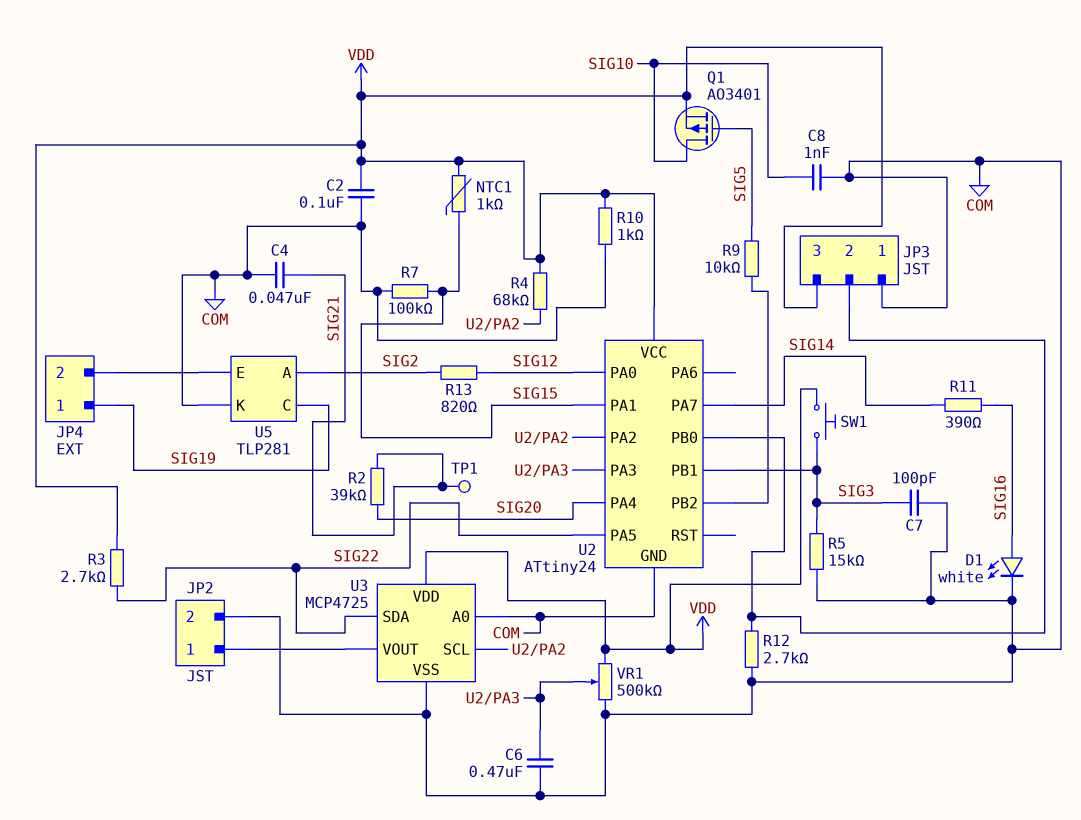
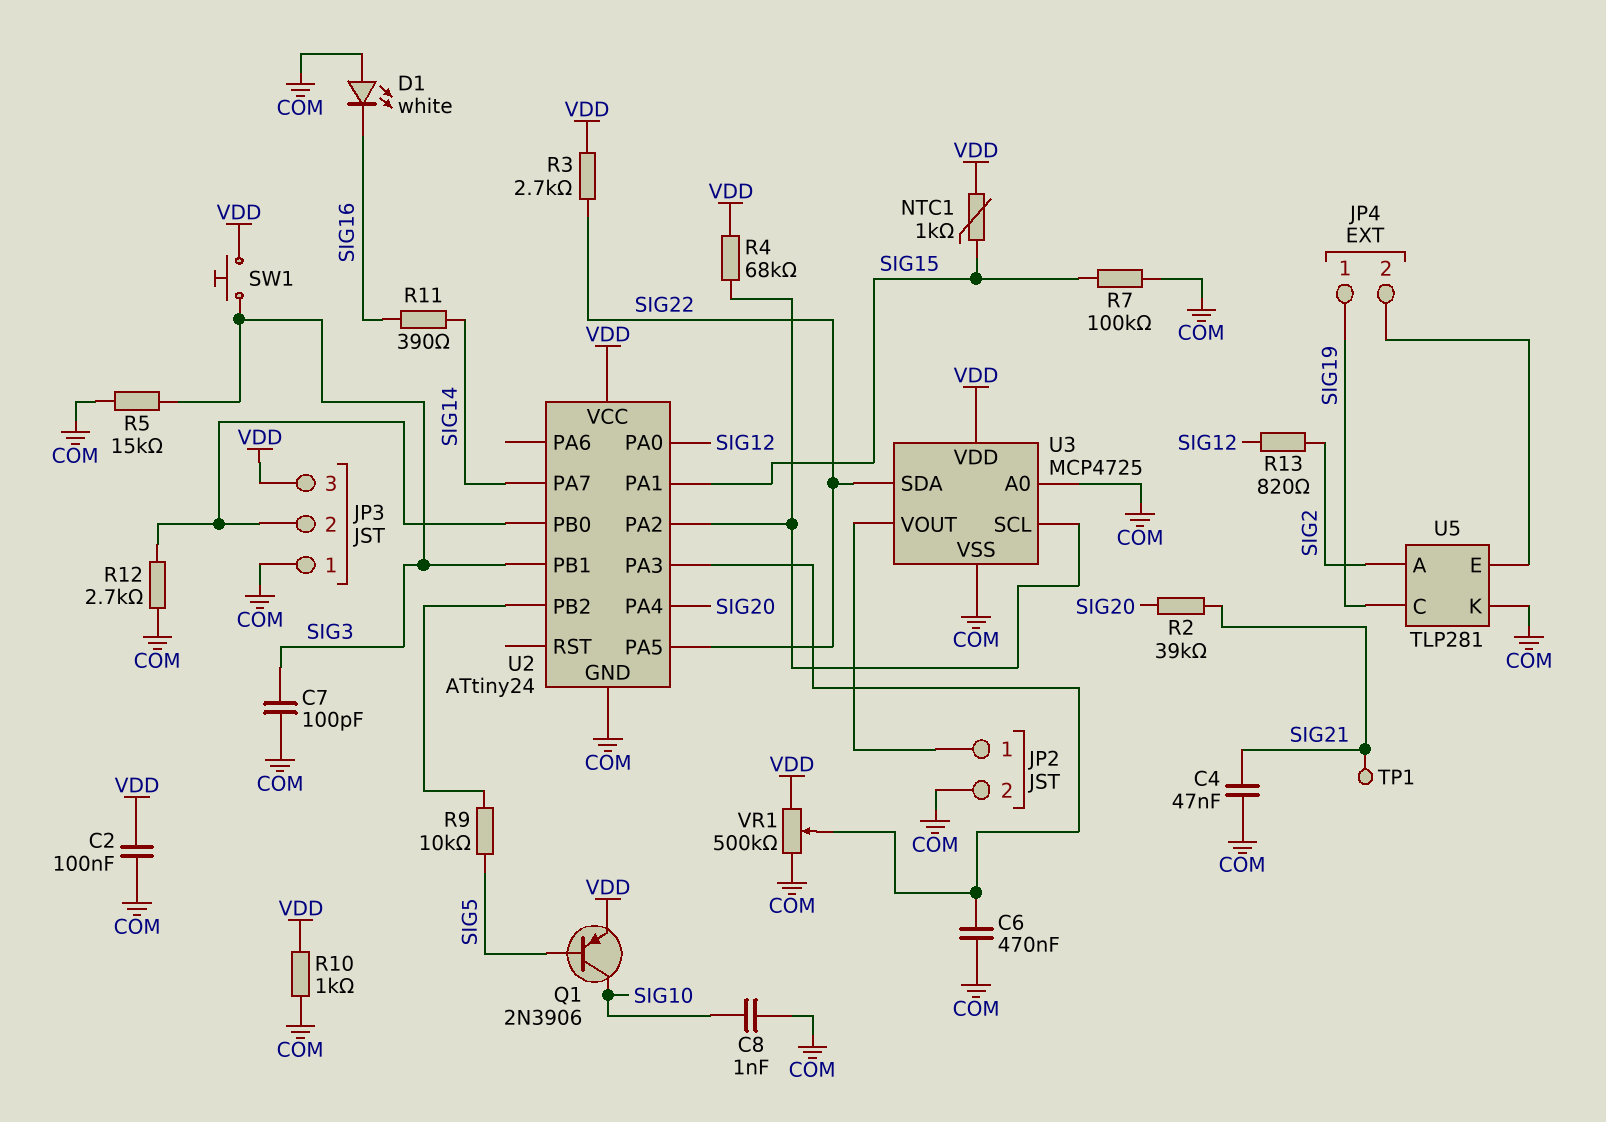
D1: LED white (A SIG16, K COM) -> LED white (A COM, K SIG16)
Q1: PMOS AO3401 (G SIG5, D SIG10, S VDD) -> PNP 2N3906 (B SIG5, C SIG10, E VDD)

